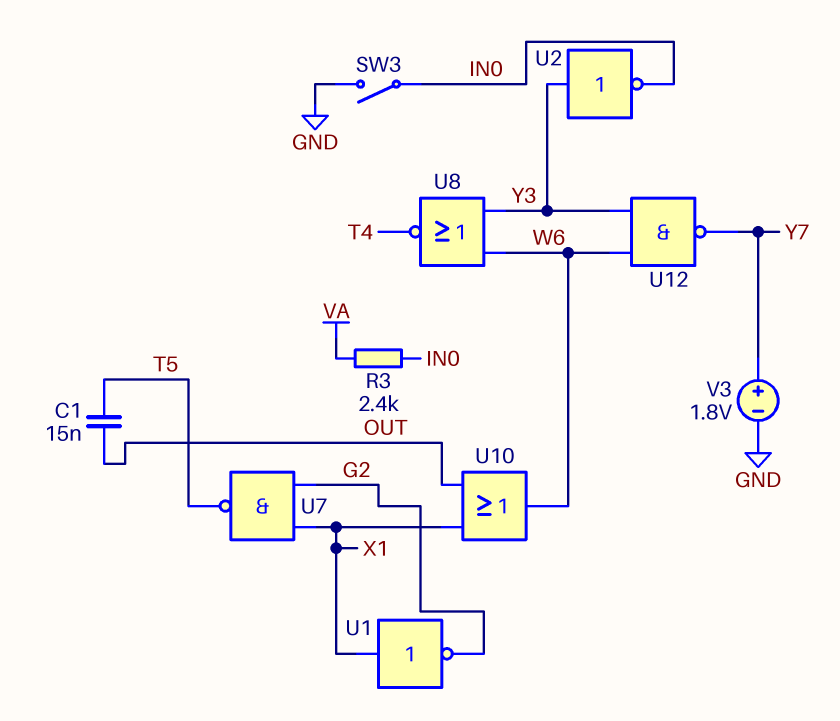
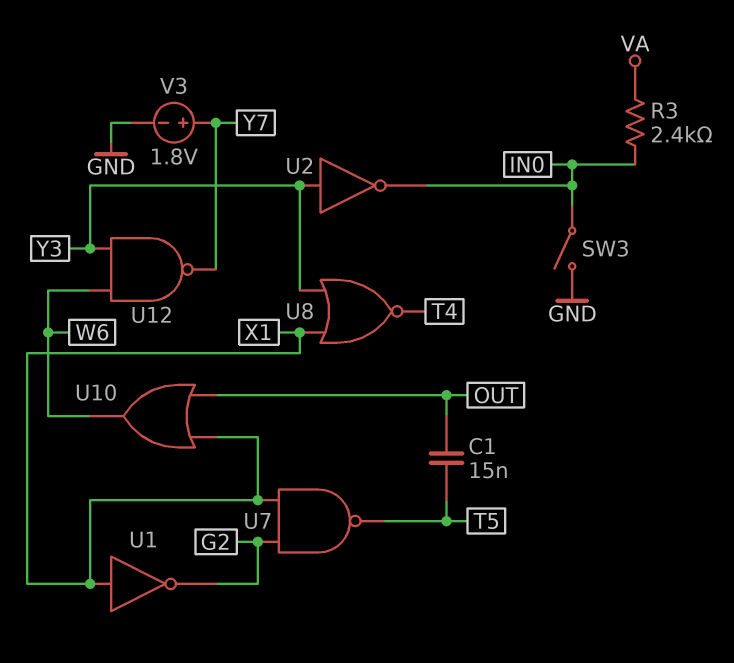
U8: NOR (in W6, in Y3, out T4) -> NOR (in X1, in Y3, out T4)

